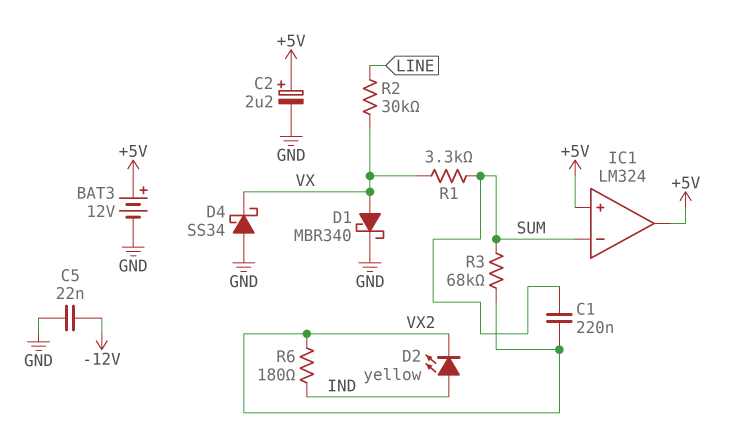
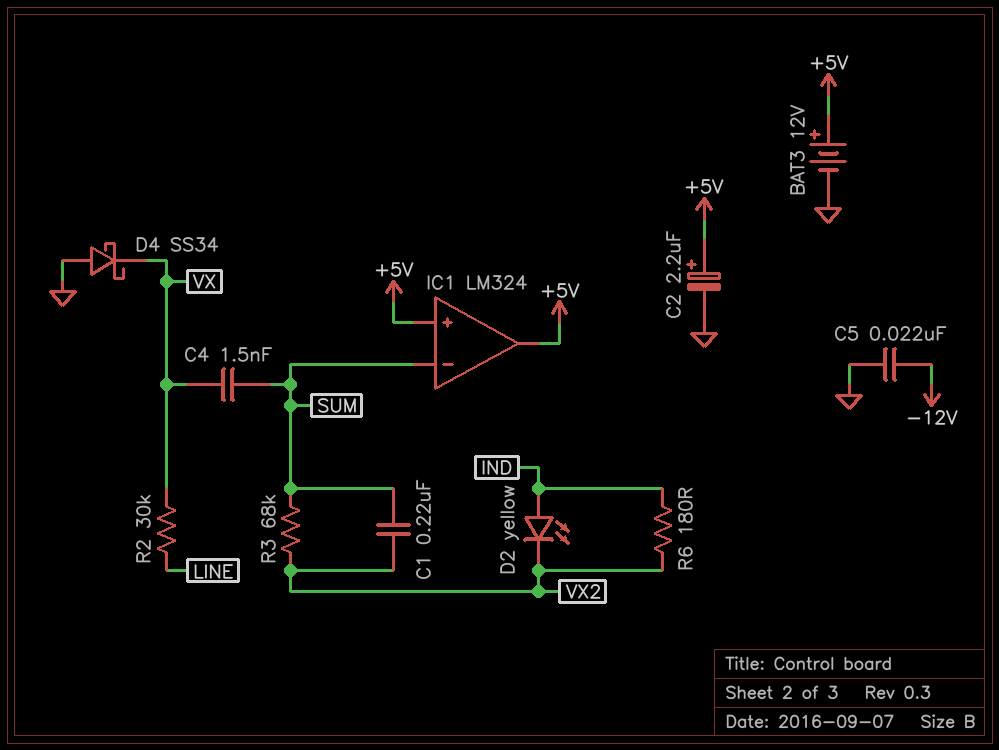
C4: none -> 1.5nF (SUM, VX)
D1: schottky MBR340 (A VX, K GND) -> none
R1: 3.3k (SUM, VX) -> none

